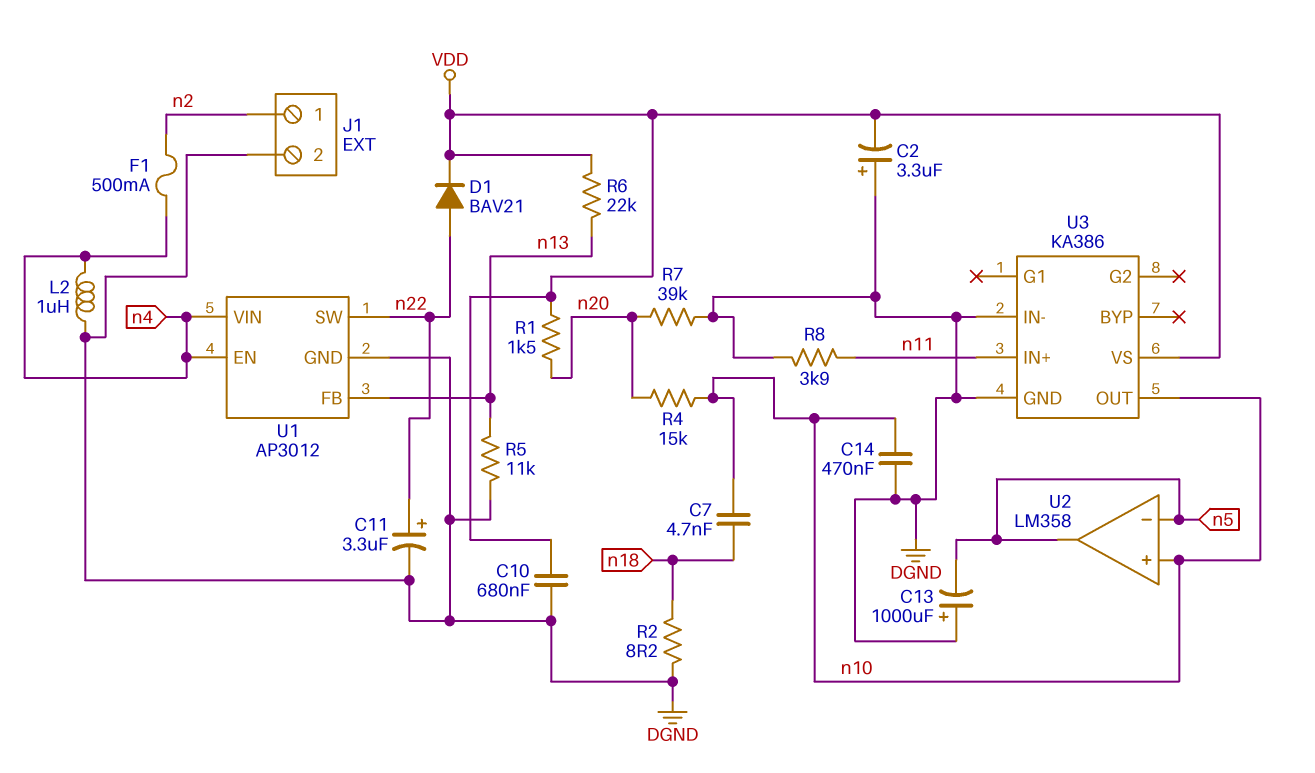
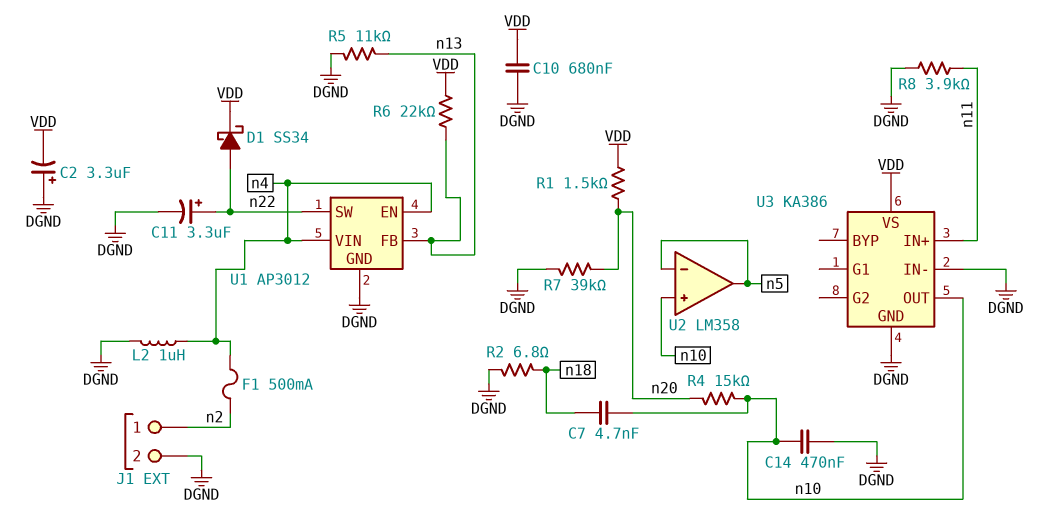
C13: 1000uF (plus DGND, minus n5) -> none
D1: diode BAV21 (A n22, K VDD) -> schottky SS34 (A n22, K VDD)
R2: 8.2 (DGND, n18) -> 6.8 (DGND, n18)

